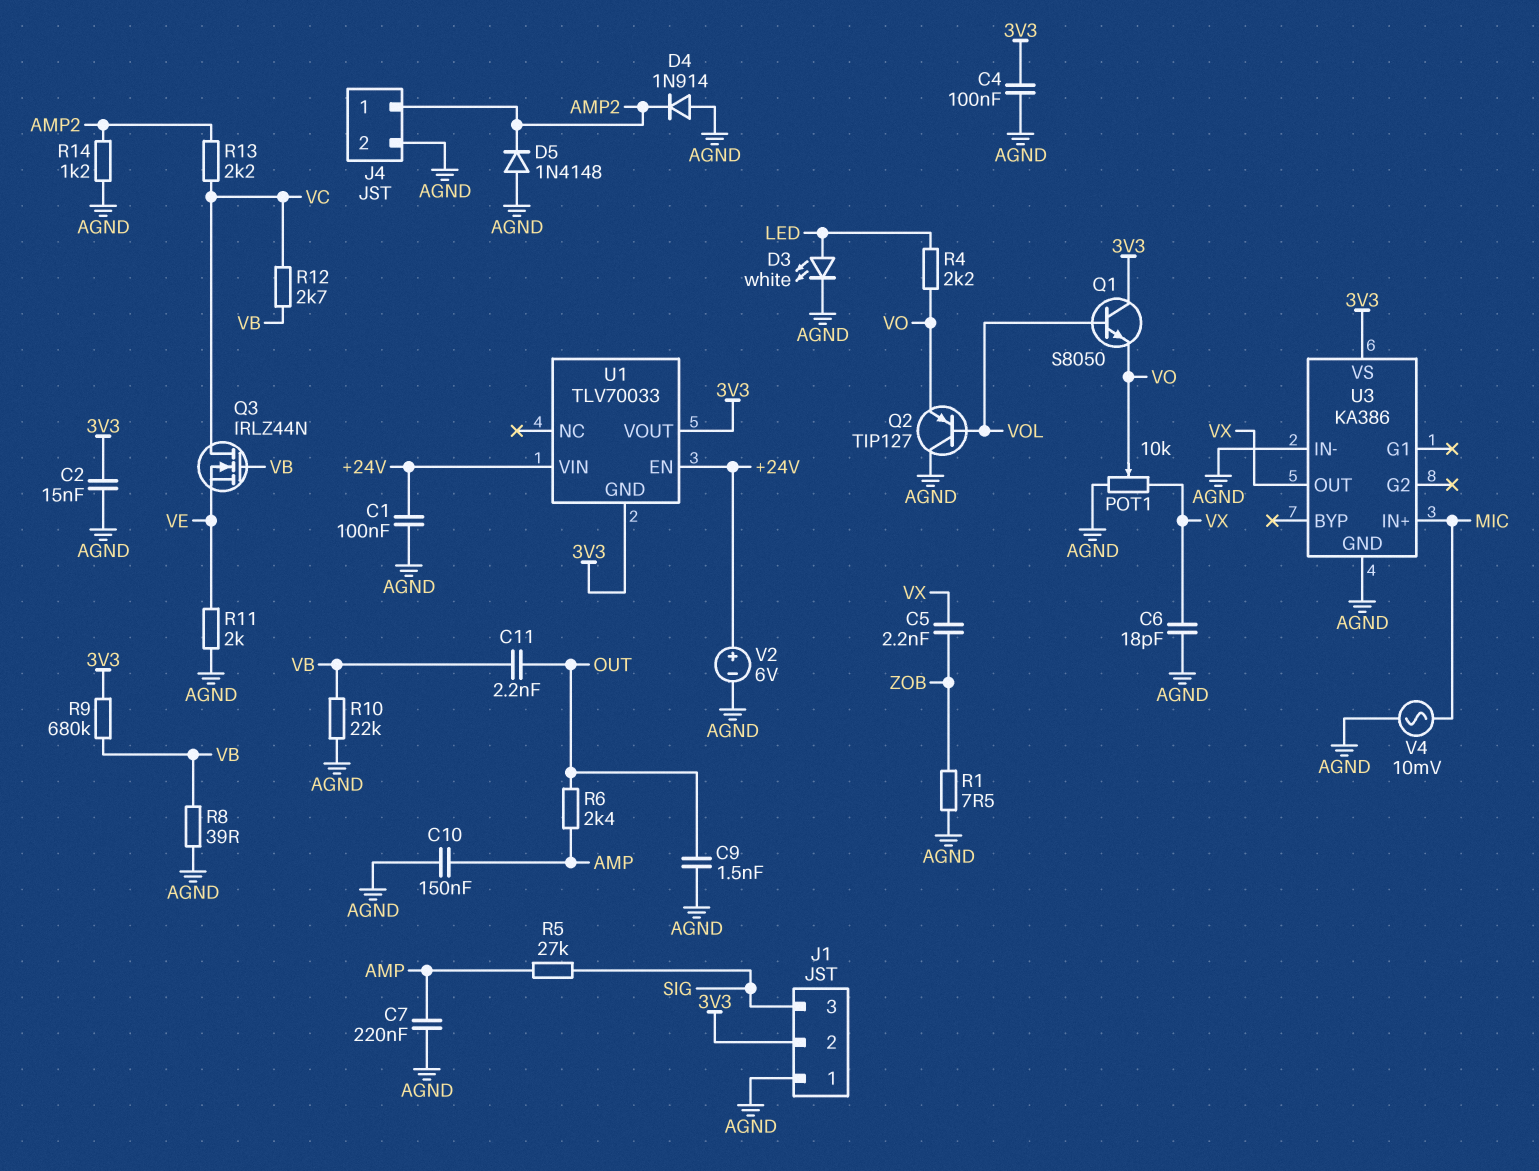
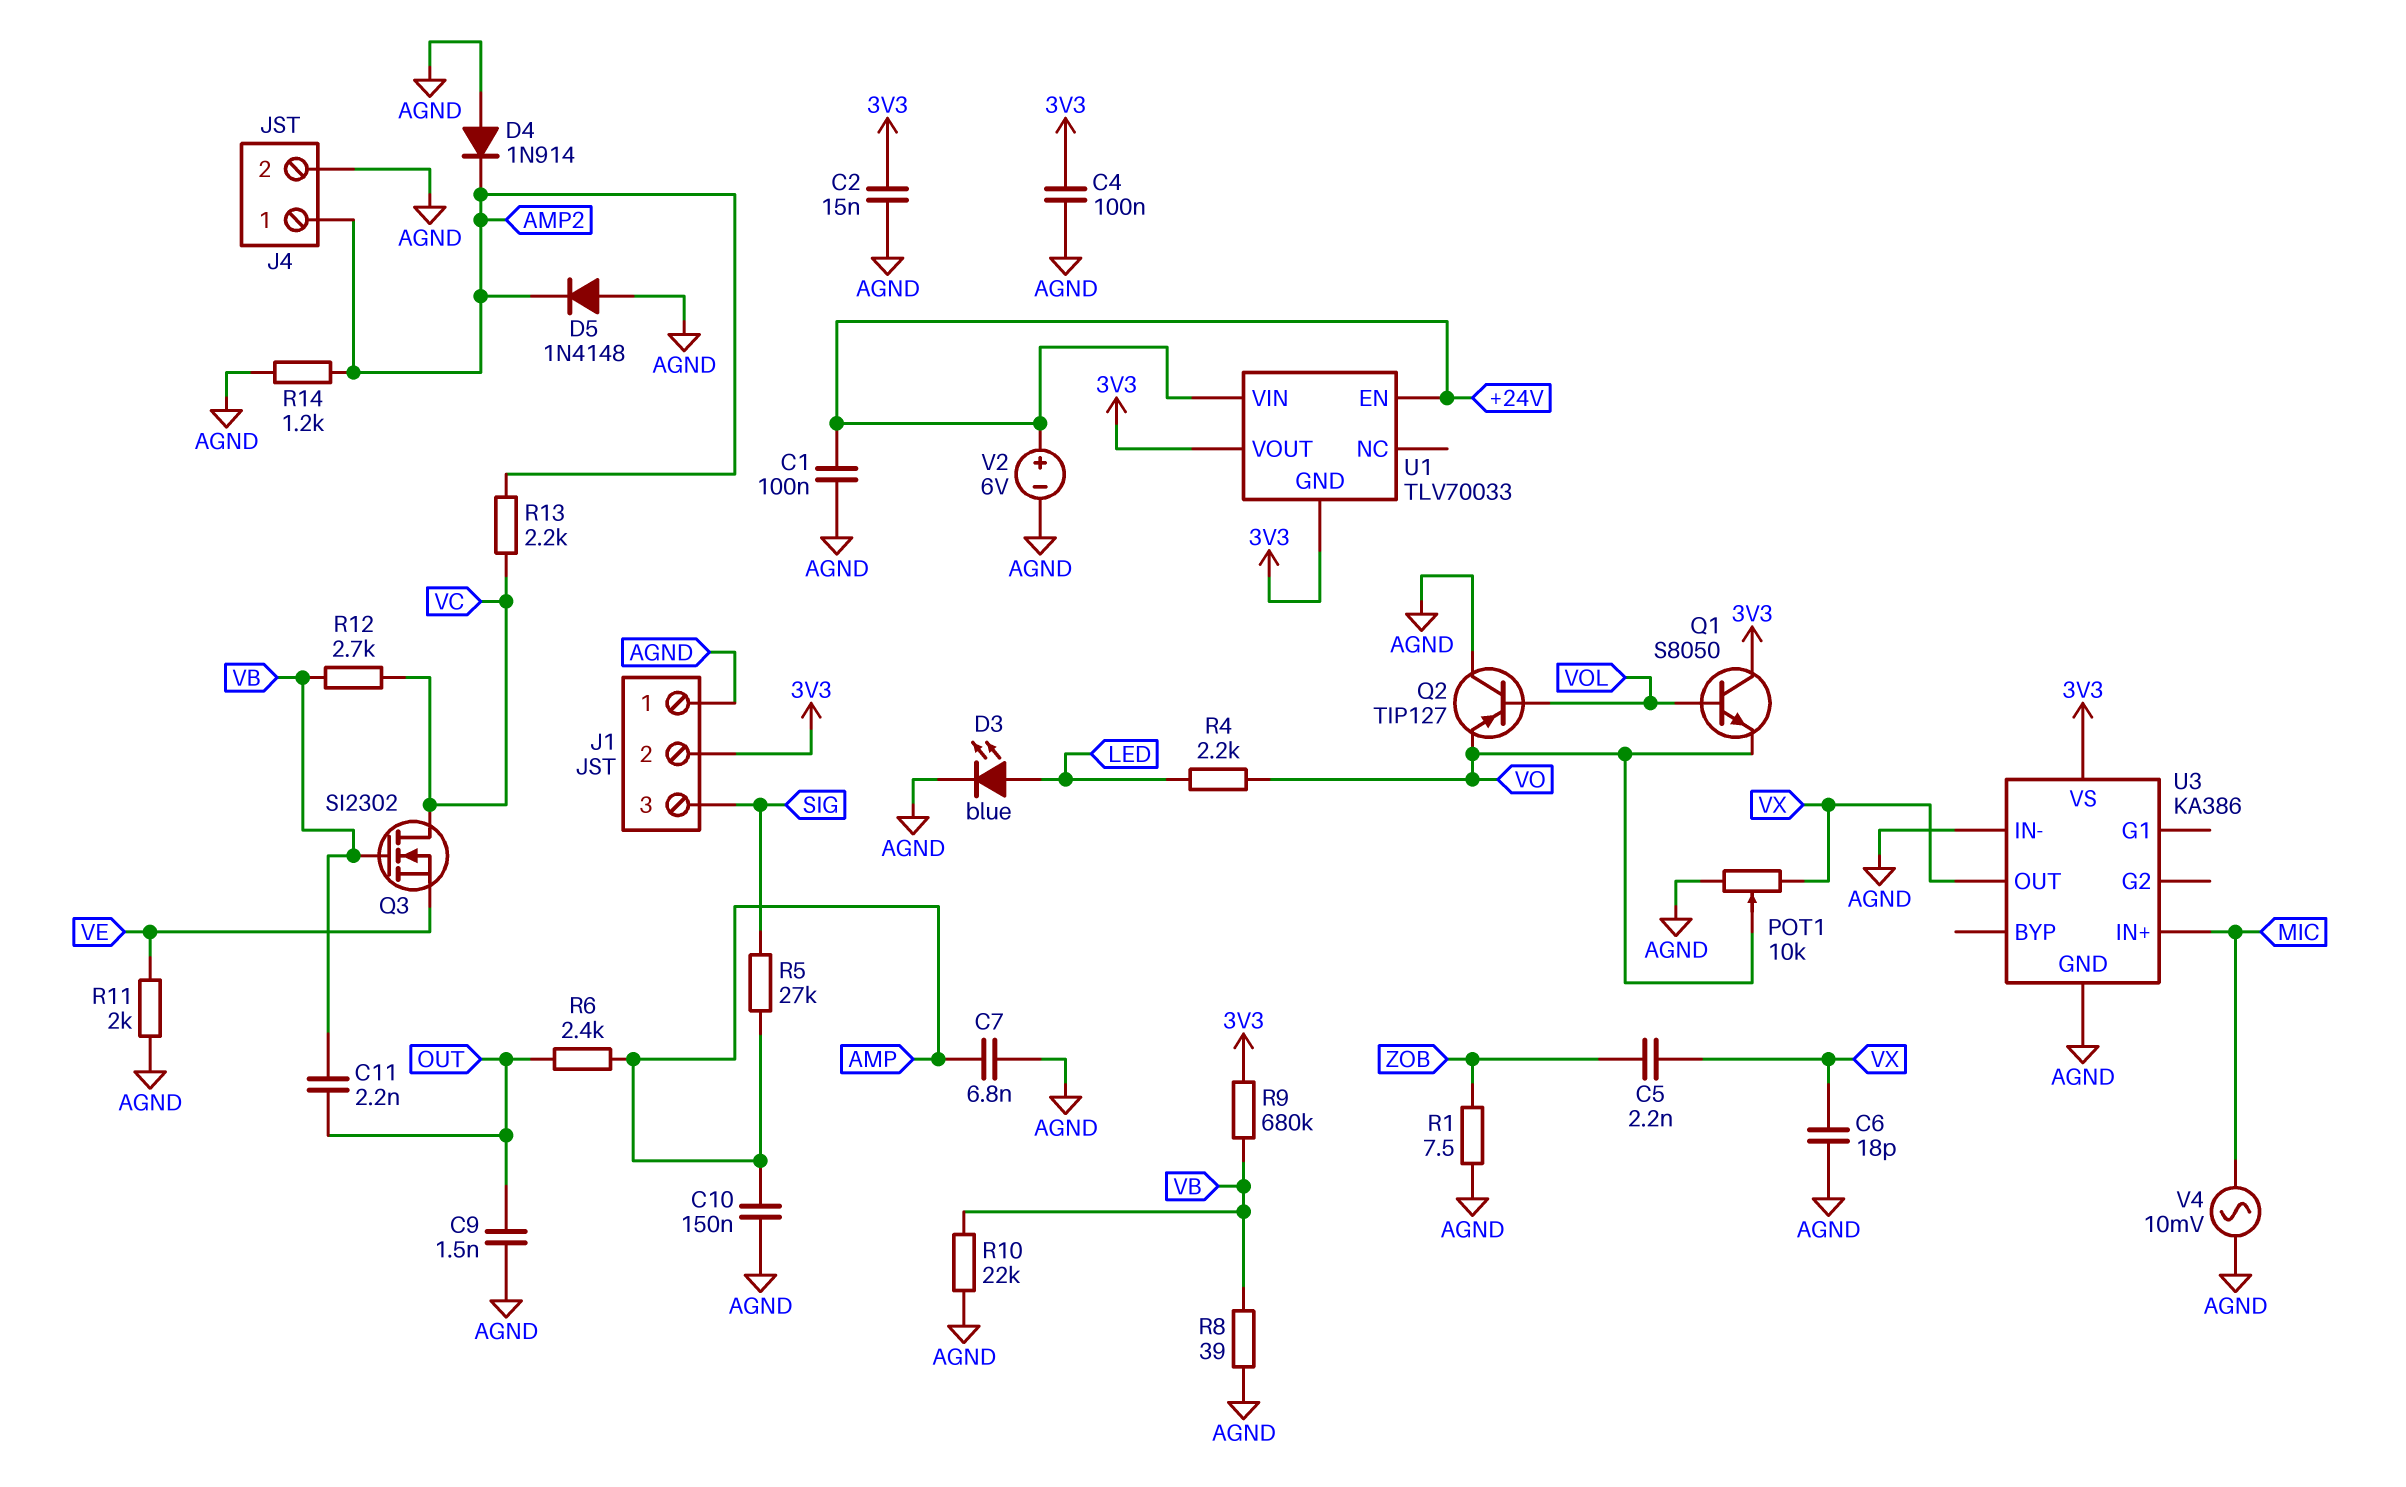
C7: 220nF (AGND, AMP) -> 6.8nF (AGND, AMP)
D3: LED white (A LED, K AGND) -> LED blue (A LED, K AGND)
Q3: NMOS IRLZ44N (G VB, D VC, S VE) -> NMOS SI2302 (G VB, D VC, S VE)

